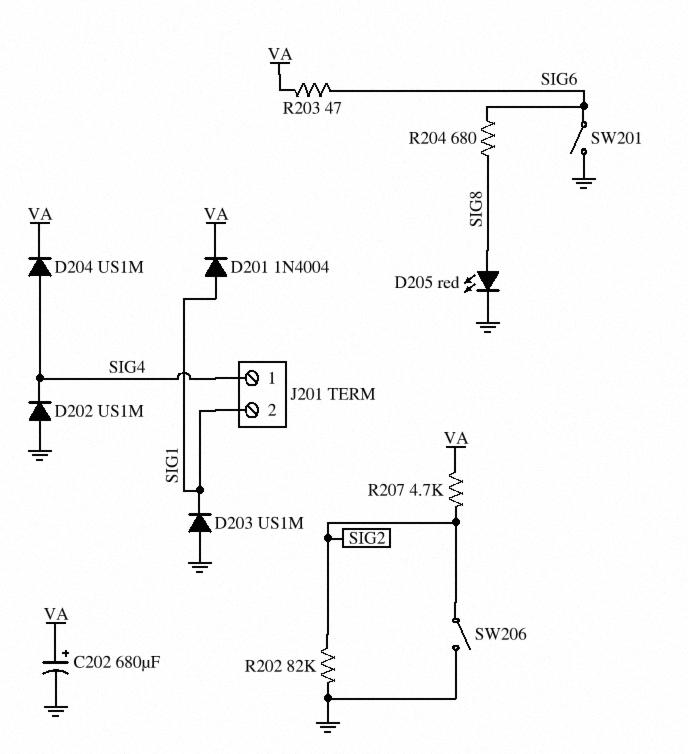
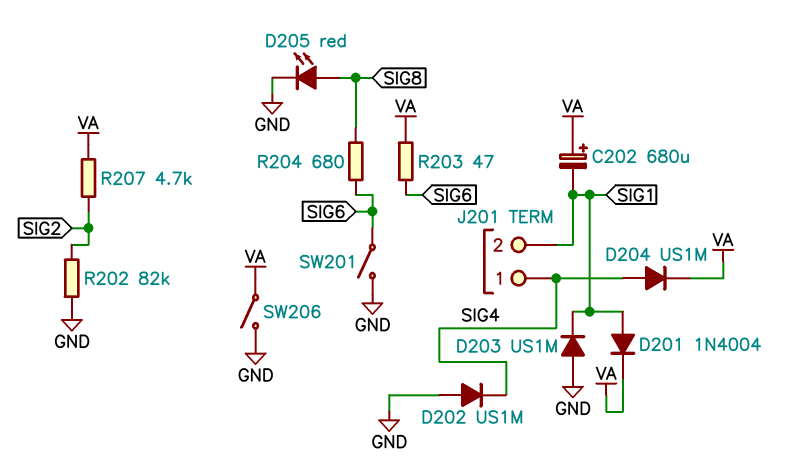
C202: 680uF (plus VA, minus GND) -> 680uF (plus VA, minus SIG1)
SW206: switch (GND, SIG2) -> switch (GND, VA)

